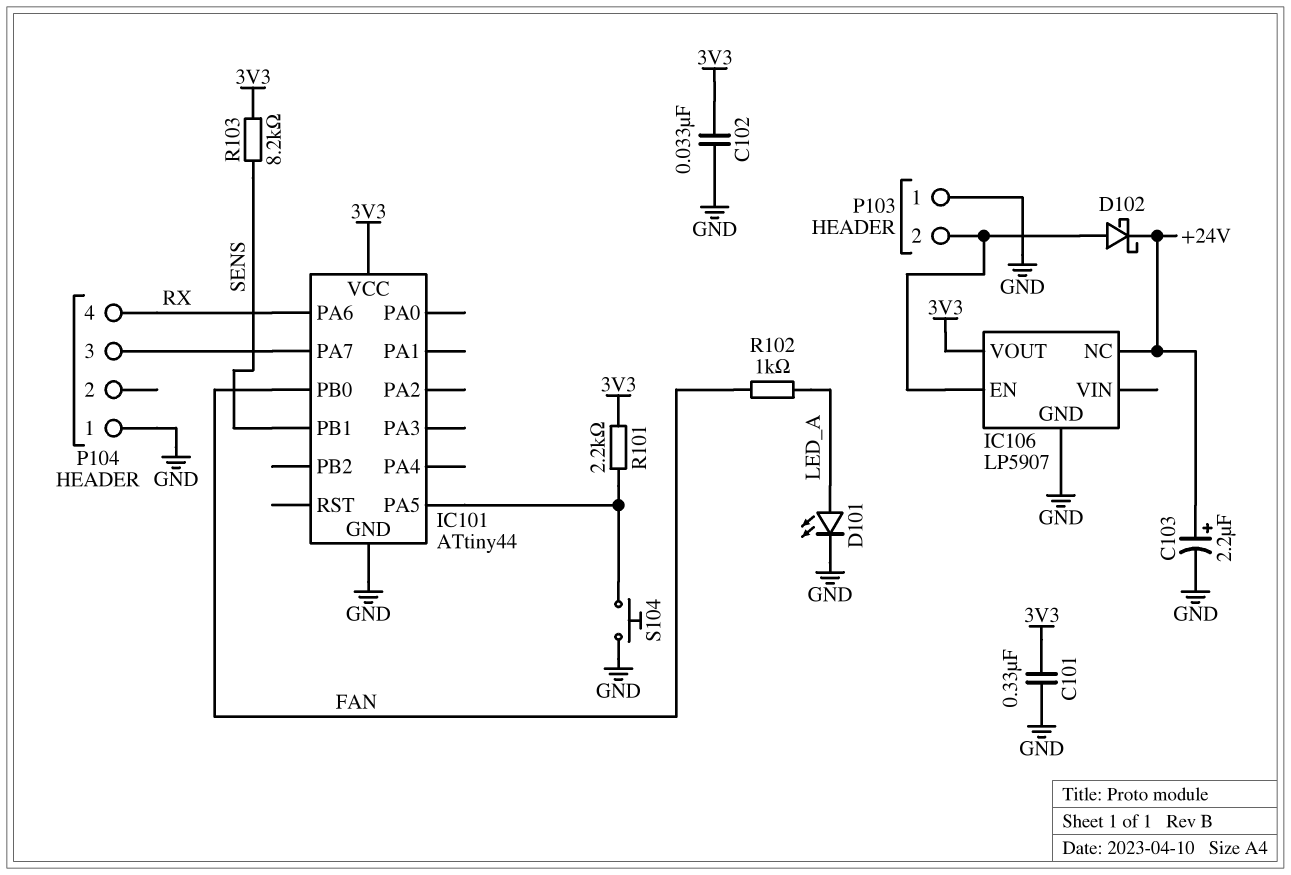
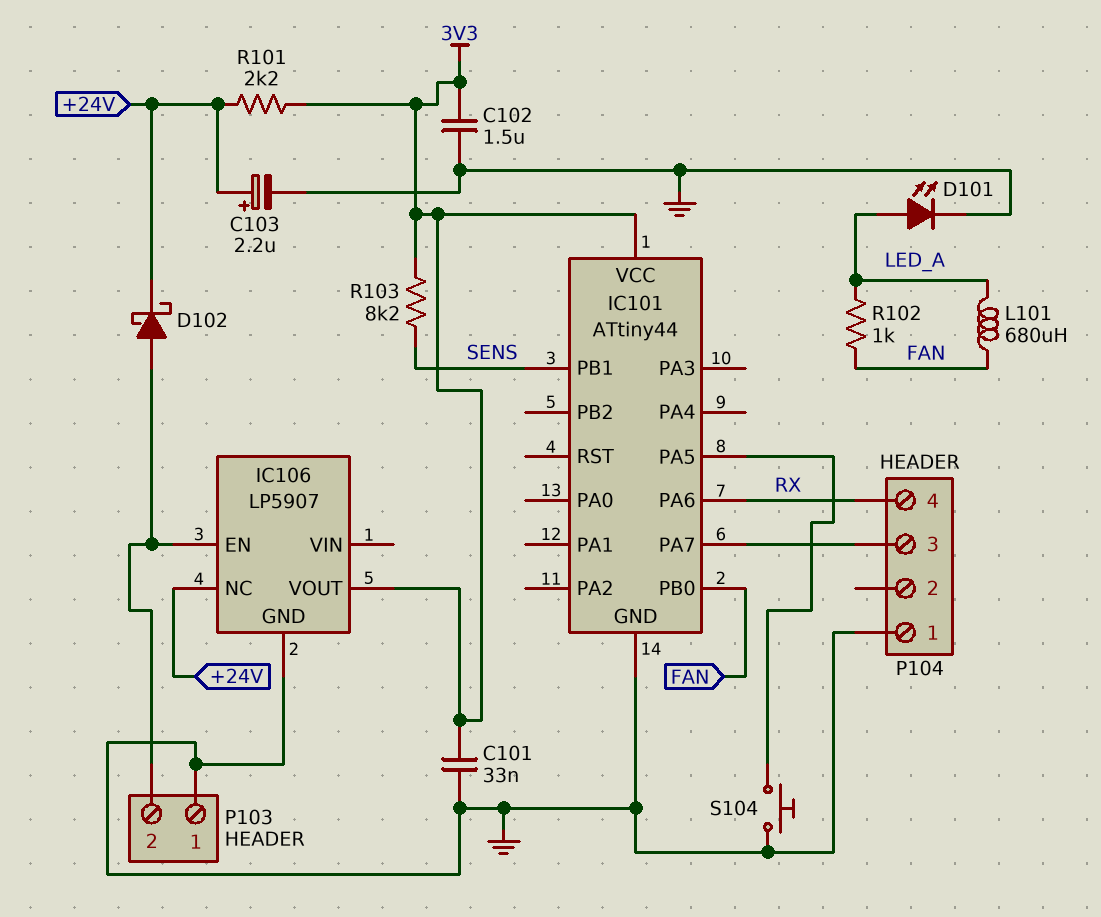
C101: 330nF (3V3, GND) -> 33nF (3V3, GND)
C102: 33nF (3V3, GND) -> 1.5uF (3V3, GND)
L101: none -> 680uH (FAN, LED_A)
R101: 2.2k (3V3, IC101/PA5) -> 2.2k (+24V, 3V3)

